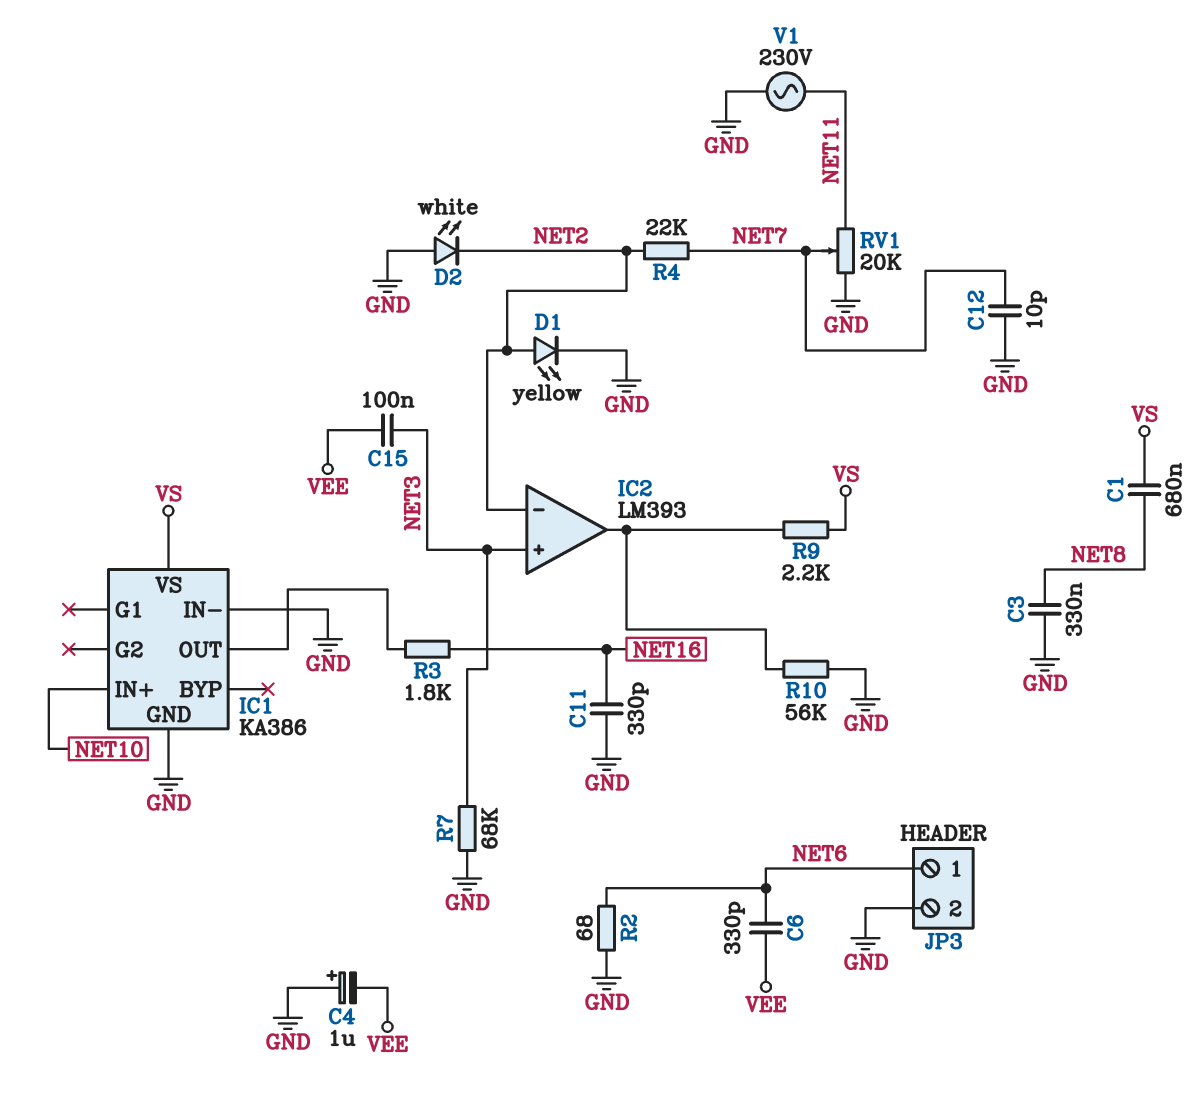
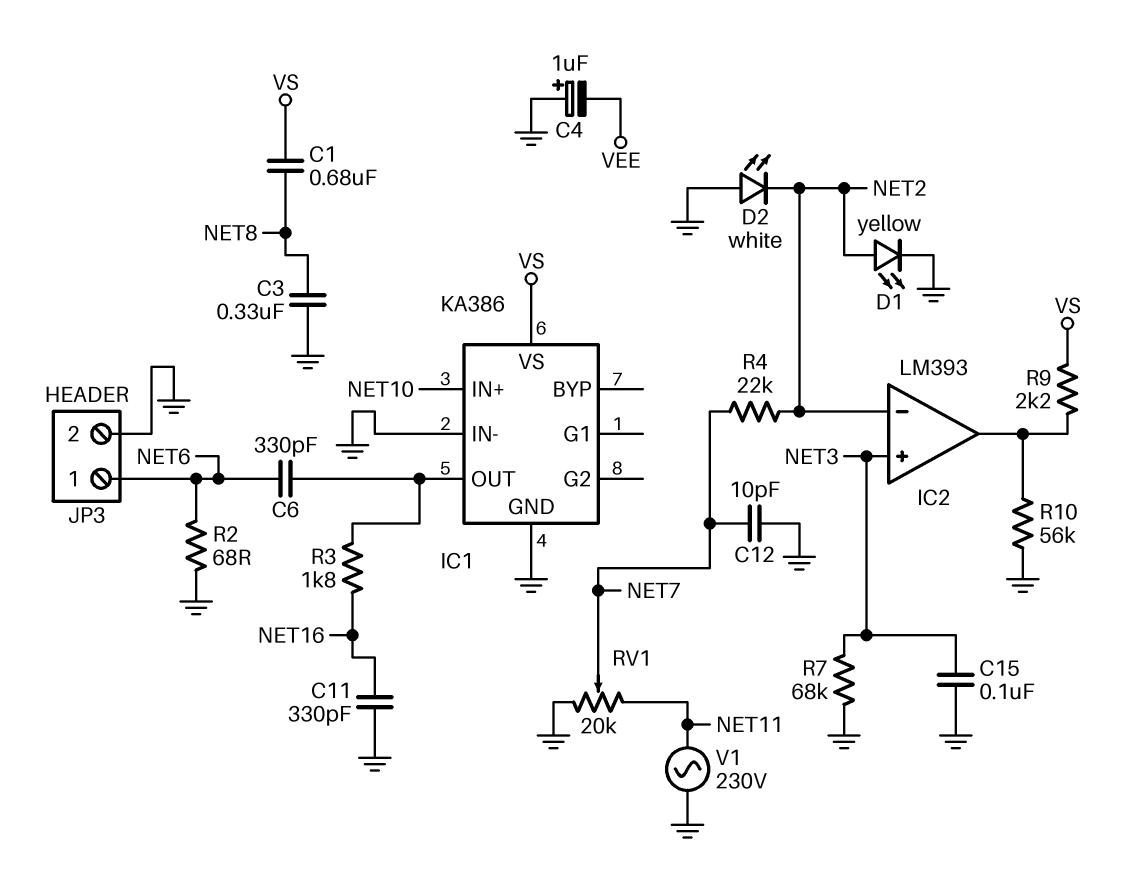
C6: 330pF (NET6, VEE) -> 330pF (IC1/OUT, NET6)
C15: 100nF (NET3, VEE) -> 100nF (GND, NET3)

